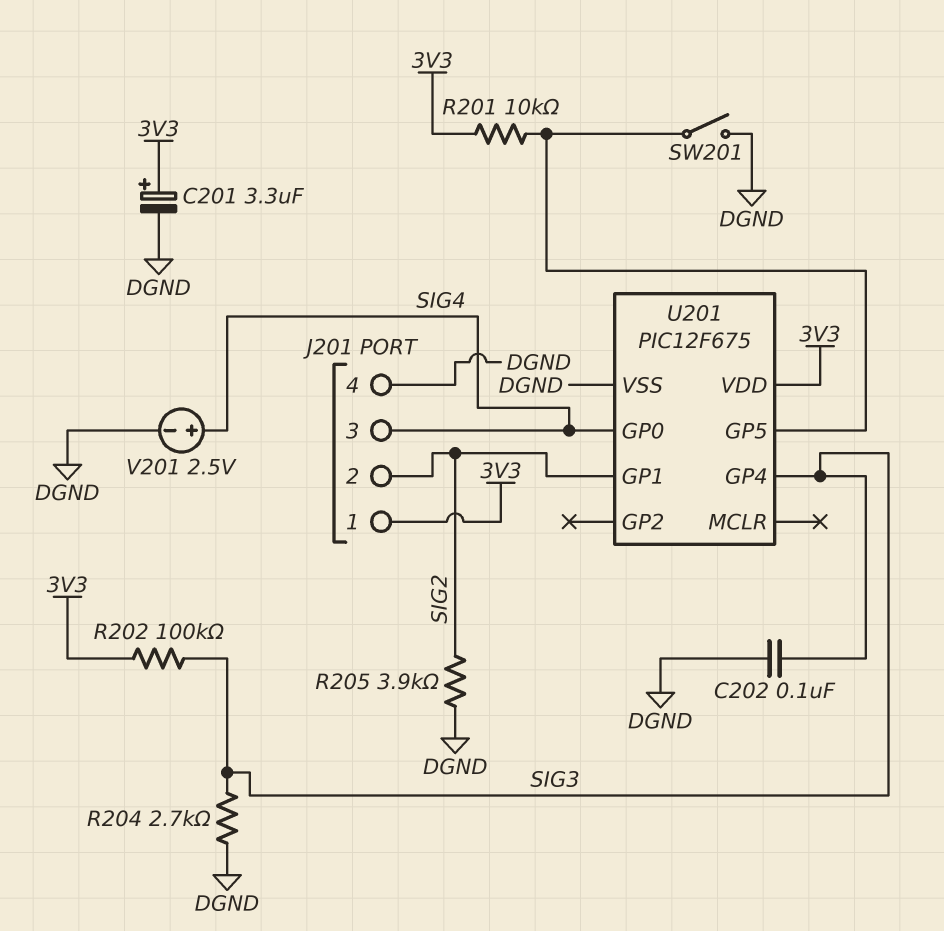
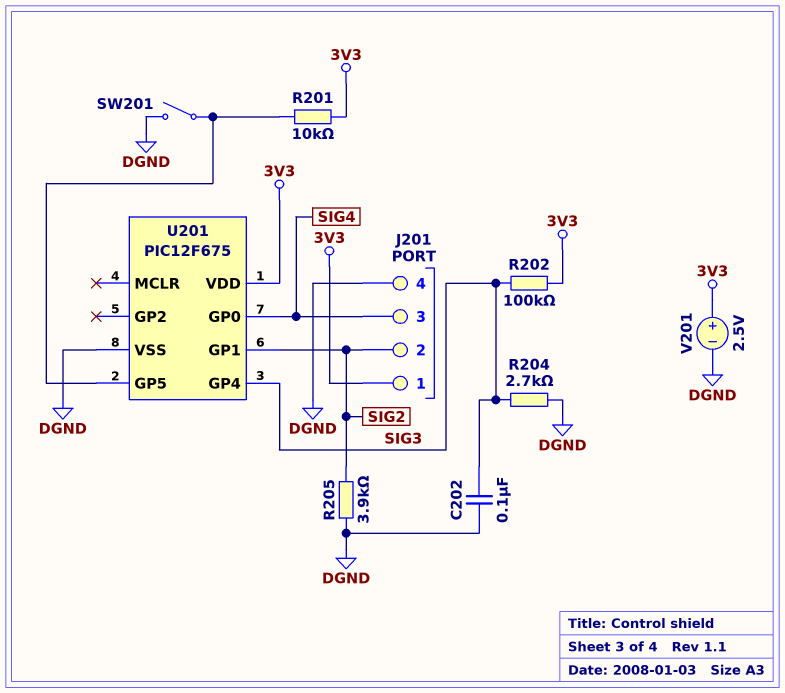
C201: 3.3uF (plus 3V3, minus DGND) -> none
V201: 2.5V (plus SIG4, minus DGND) -> 2.5V (plus 3V3, minus DGND)

